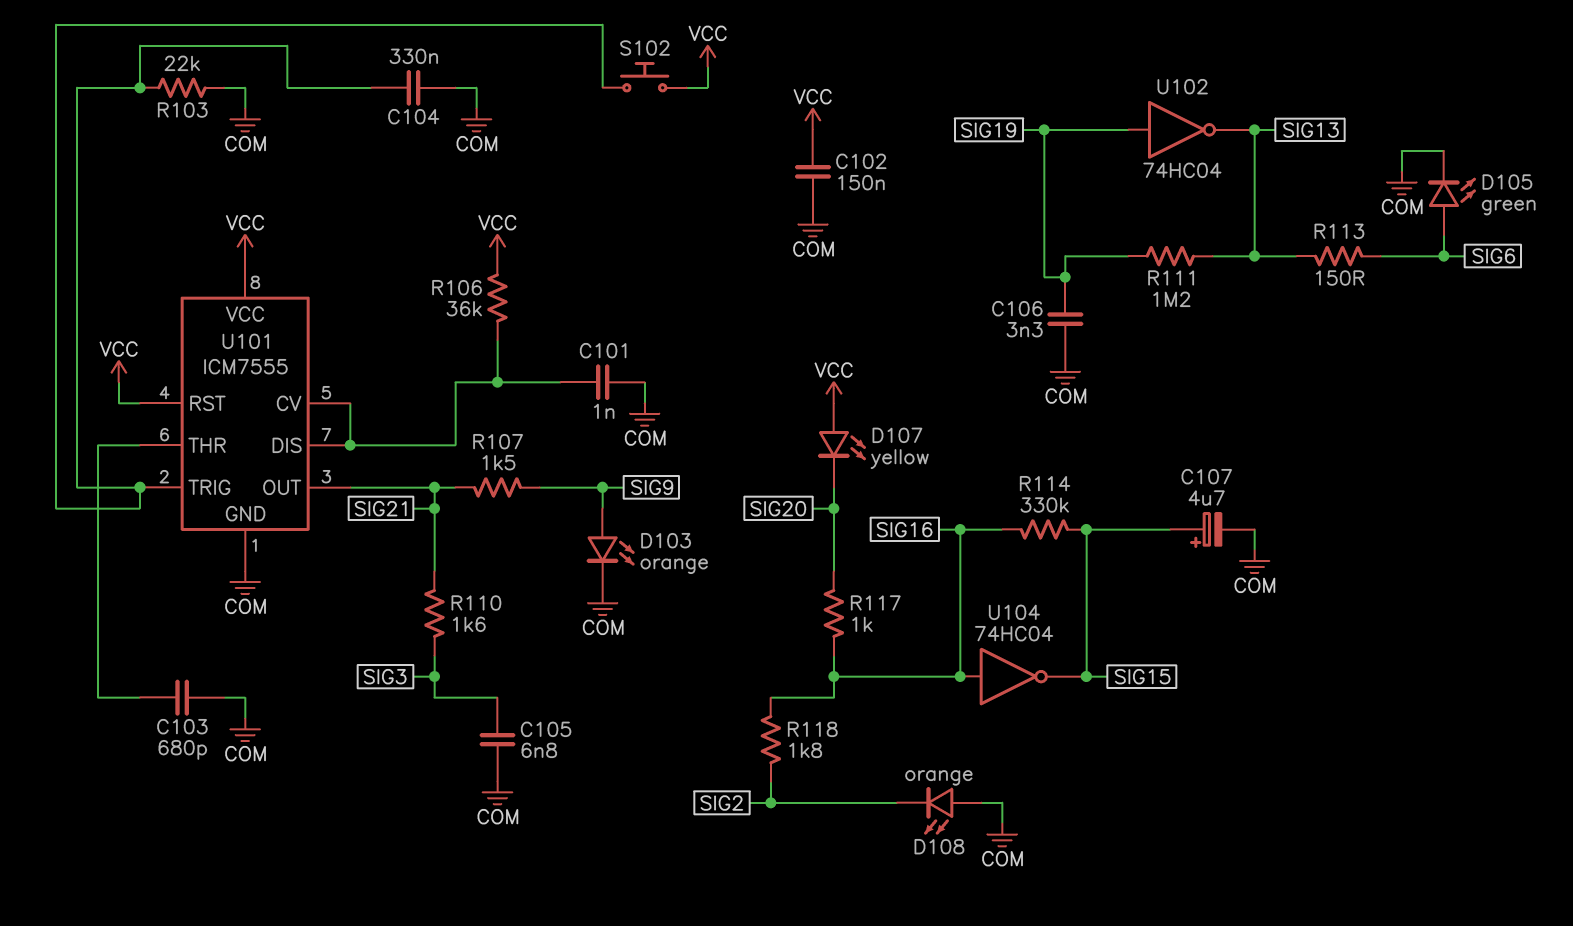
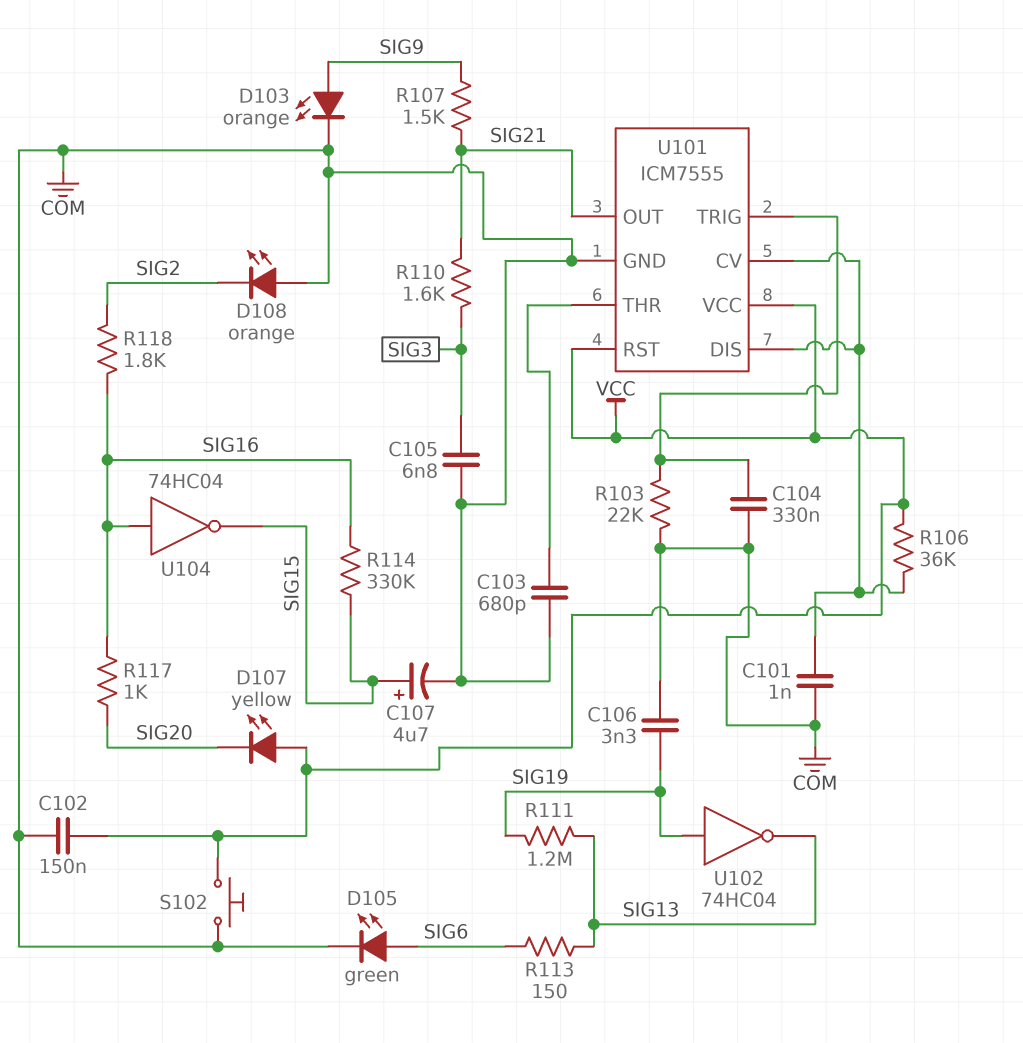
S102: button (U101/TRIG, VCC) -> button (COM, VCC)

